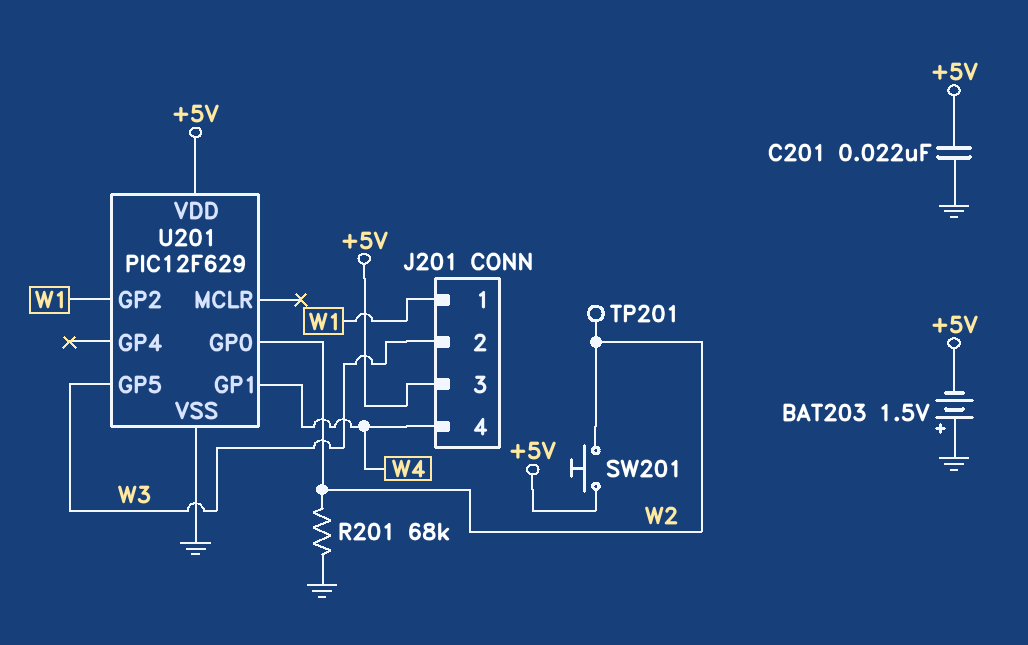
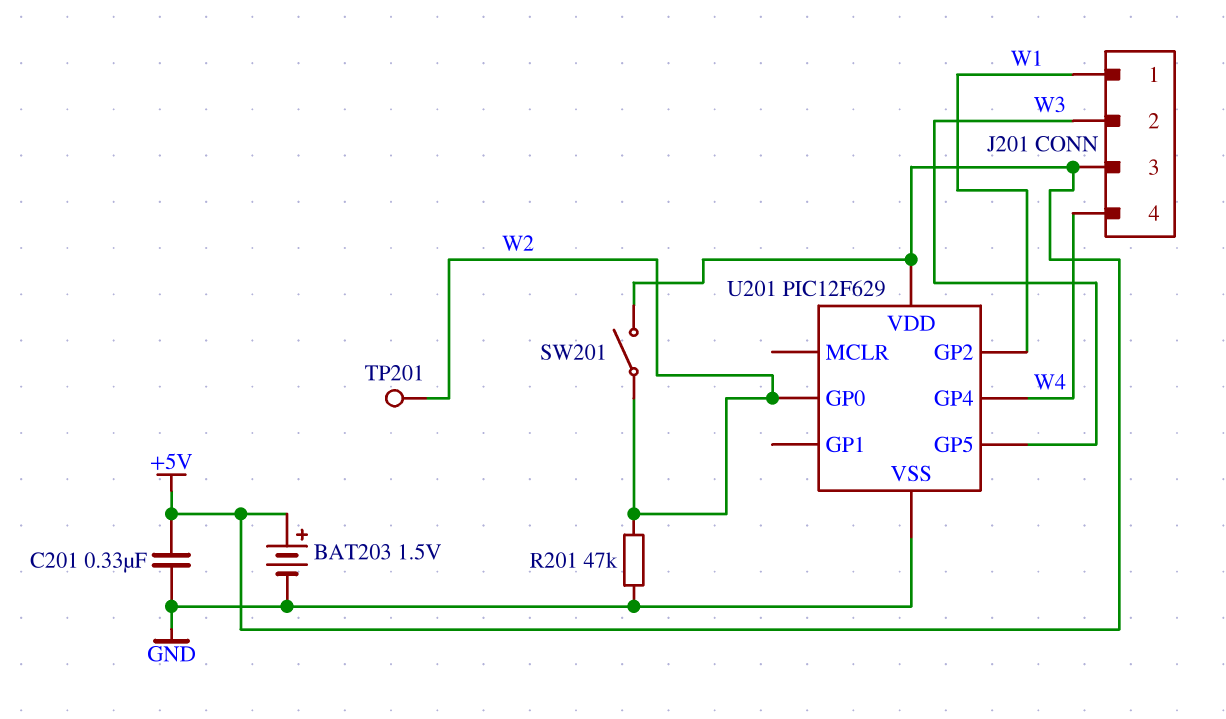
BAT203: 1.5V (plus GND, minus +5V) -> 1.5V (plus +5V, minus GND)
C201: 22nF (+5V, GND) -> 330nF (+5V, GND)
R201: 68k (GND, W2) -> 47k (GND, W2)
SW201: button (+5V, W2) -> switch (+5V, W2)
U201 pin GP1: W4 -> none
U201 pin GP4: none -> W4

